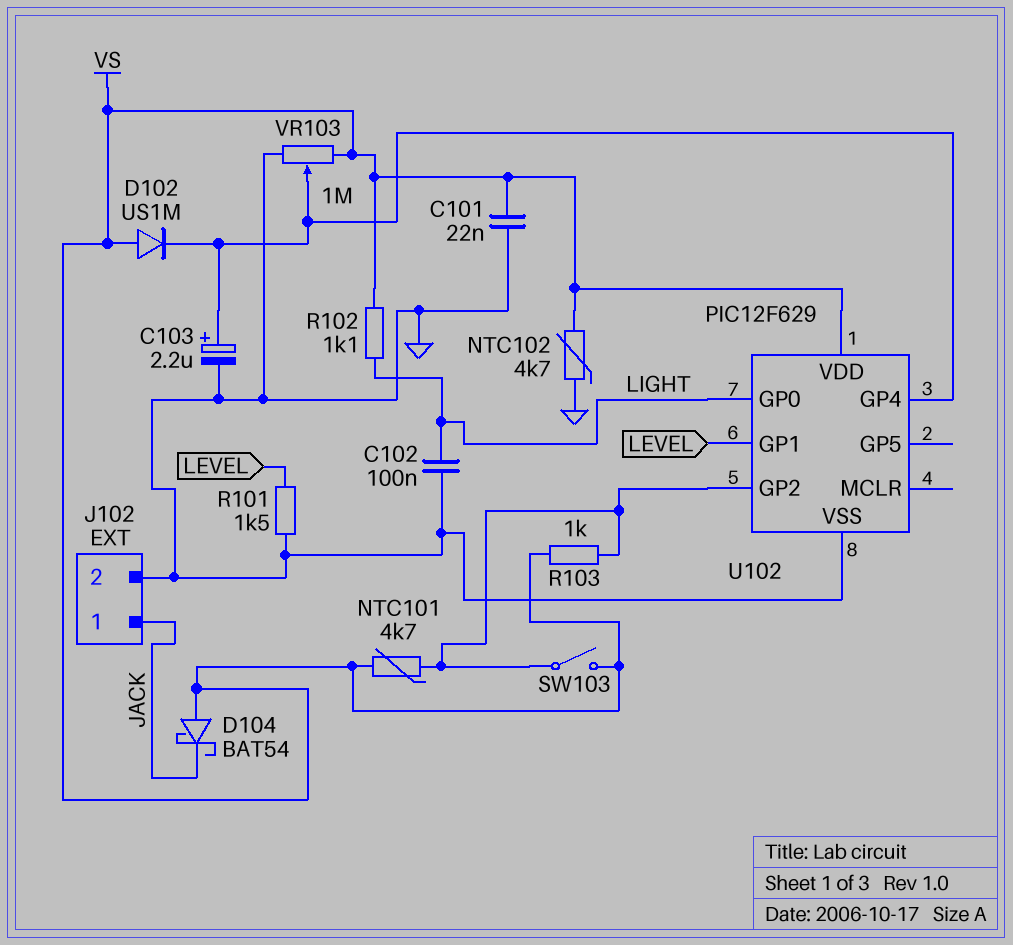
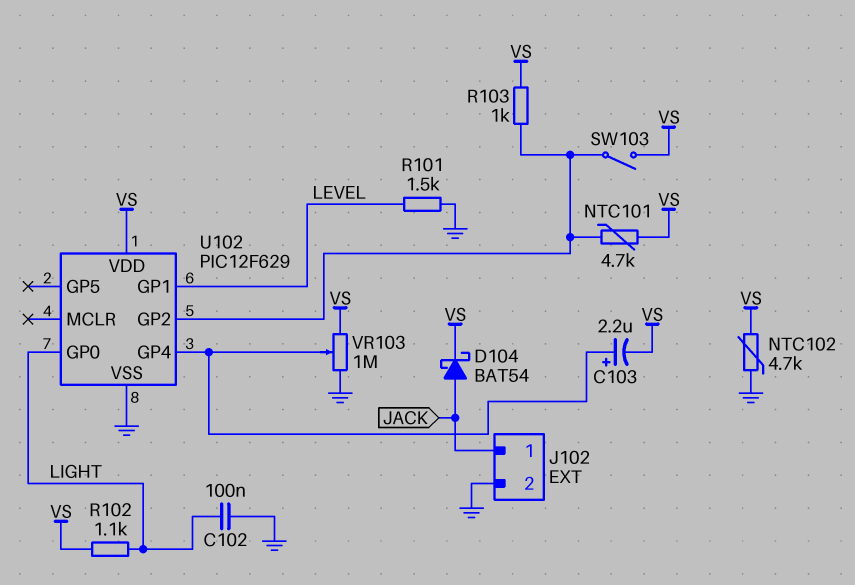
C101: 22nF (GND, VS) -> none
C103: 2.2uF (plus U102/GP4, minus GND) -> 2.2uF (plus U102/GP4, minus VS)
D102: diode US1M (A VS, K U102/GP4) -> none
D104: schottky BAT54 (A VS, K JACK) -> schottky BAT54 (A JACK, K VS)

